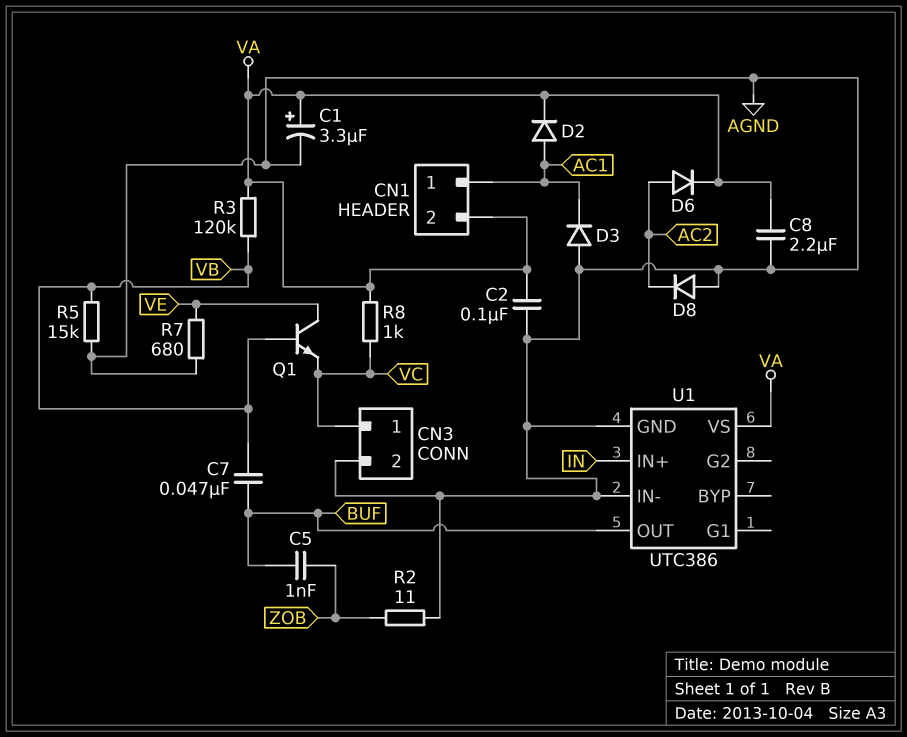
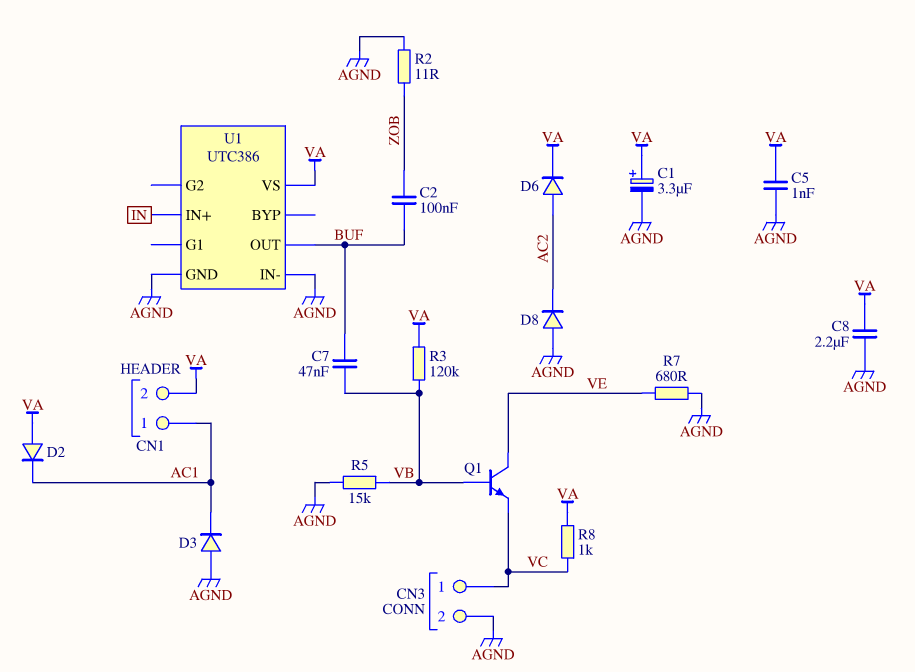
C2: 100nF (AGND, VA) -> 100nF (BUF, ZOB)
C5: 1nF (BUF, ZOB) -> 1nF (AGND, VA)
D2: diode (A AC1, K VA) -> diode (A VA, K AC1)

